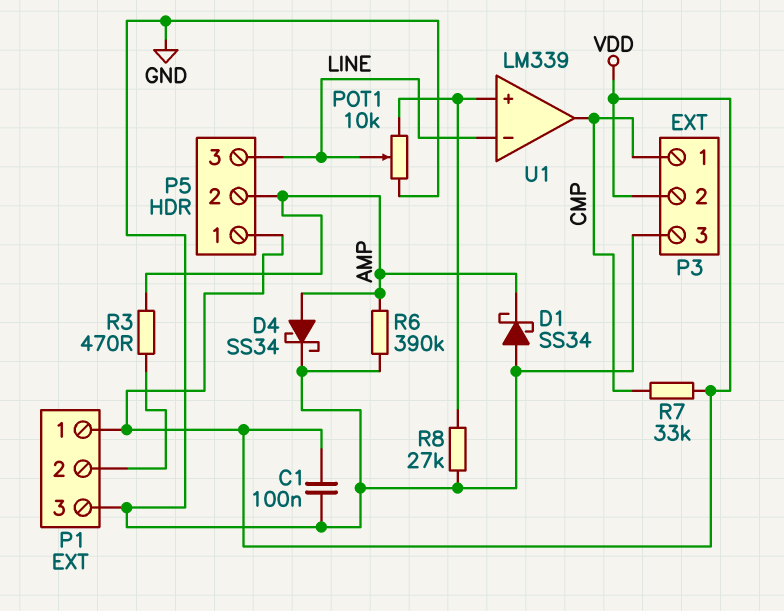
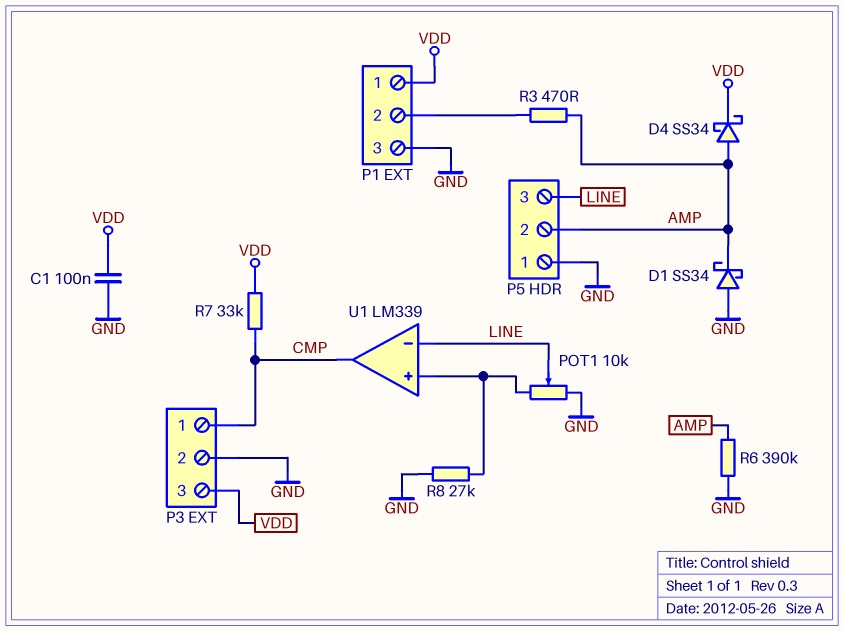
D4: schottky SS34 (A AMP, K GND) -> schottky SS34 (A AMP, K VDD)
P3 pin 2: VDD -> GND
P3 pin 3: GND -> VDD
P5 pin 1: VDD -> GND

